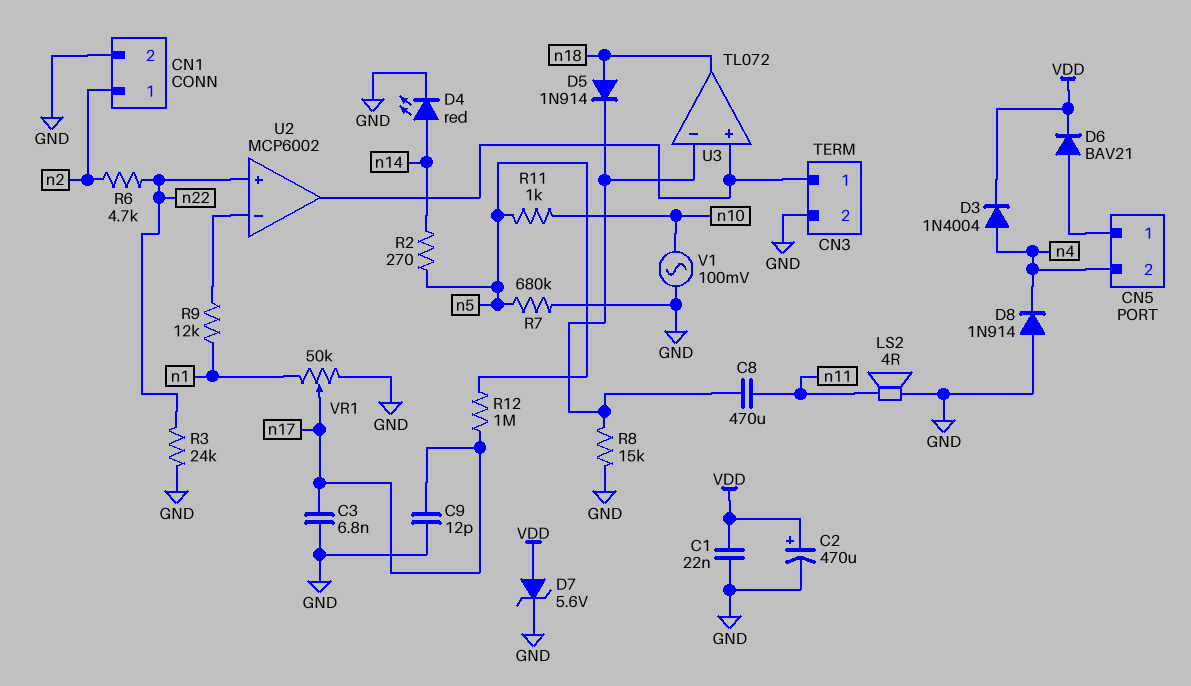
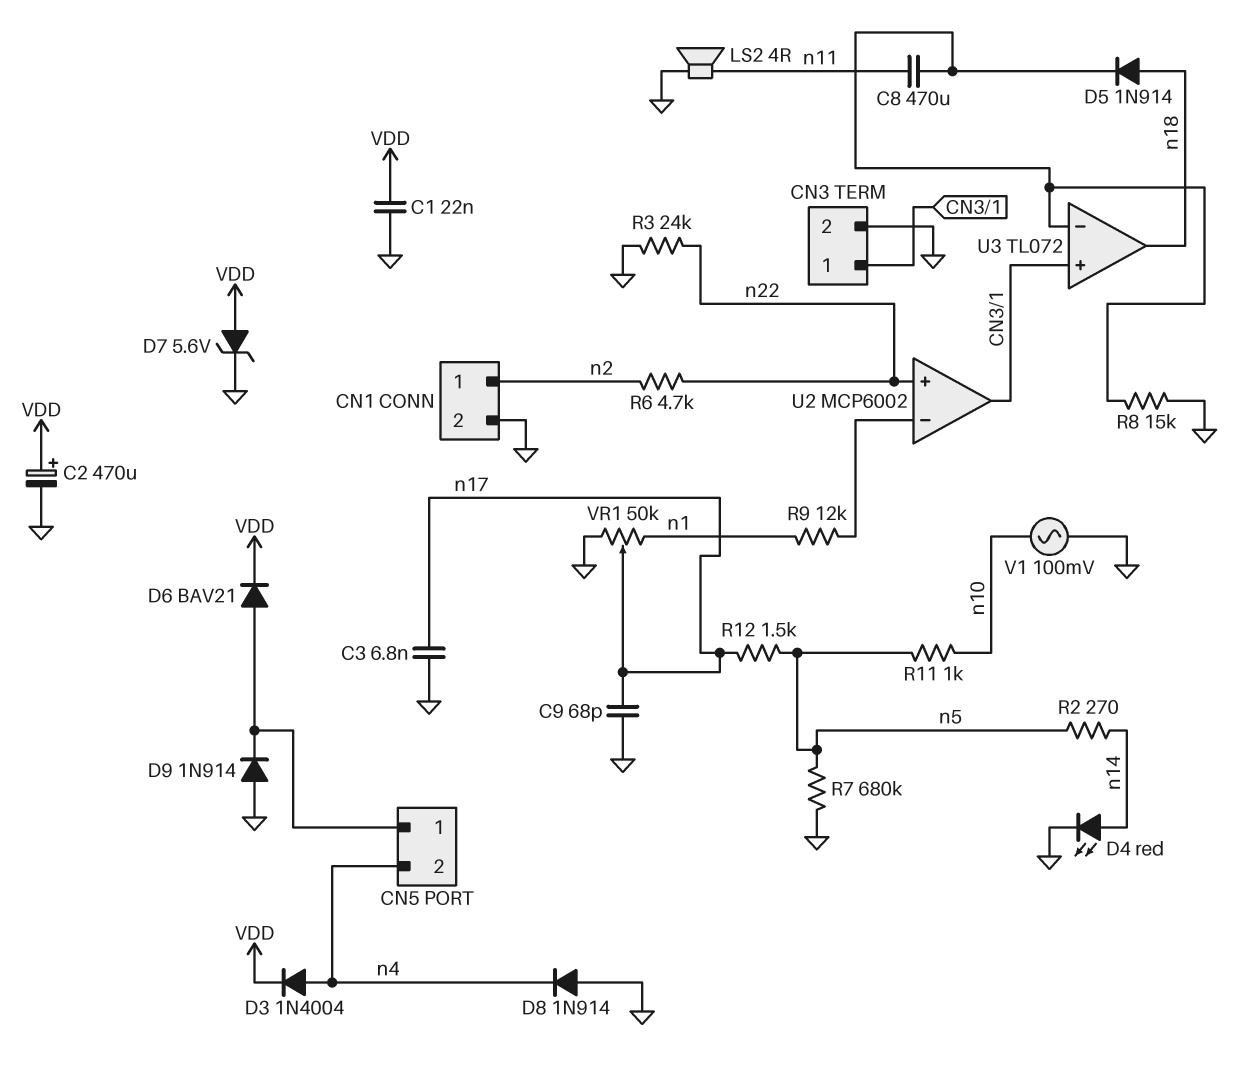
C9: 12pF (GND, n17) -> 68pF (GND, n17)
D9: none -> diode 1N914 (A GND, K CN5/1)
R12: 1M (n5, n17) -> 1.5k (n5, n17)

